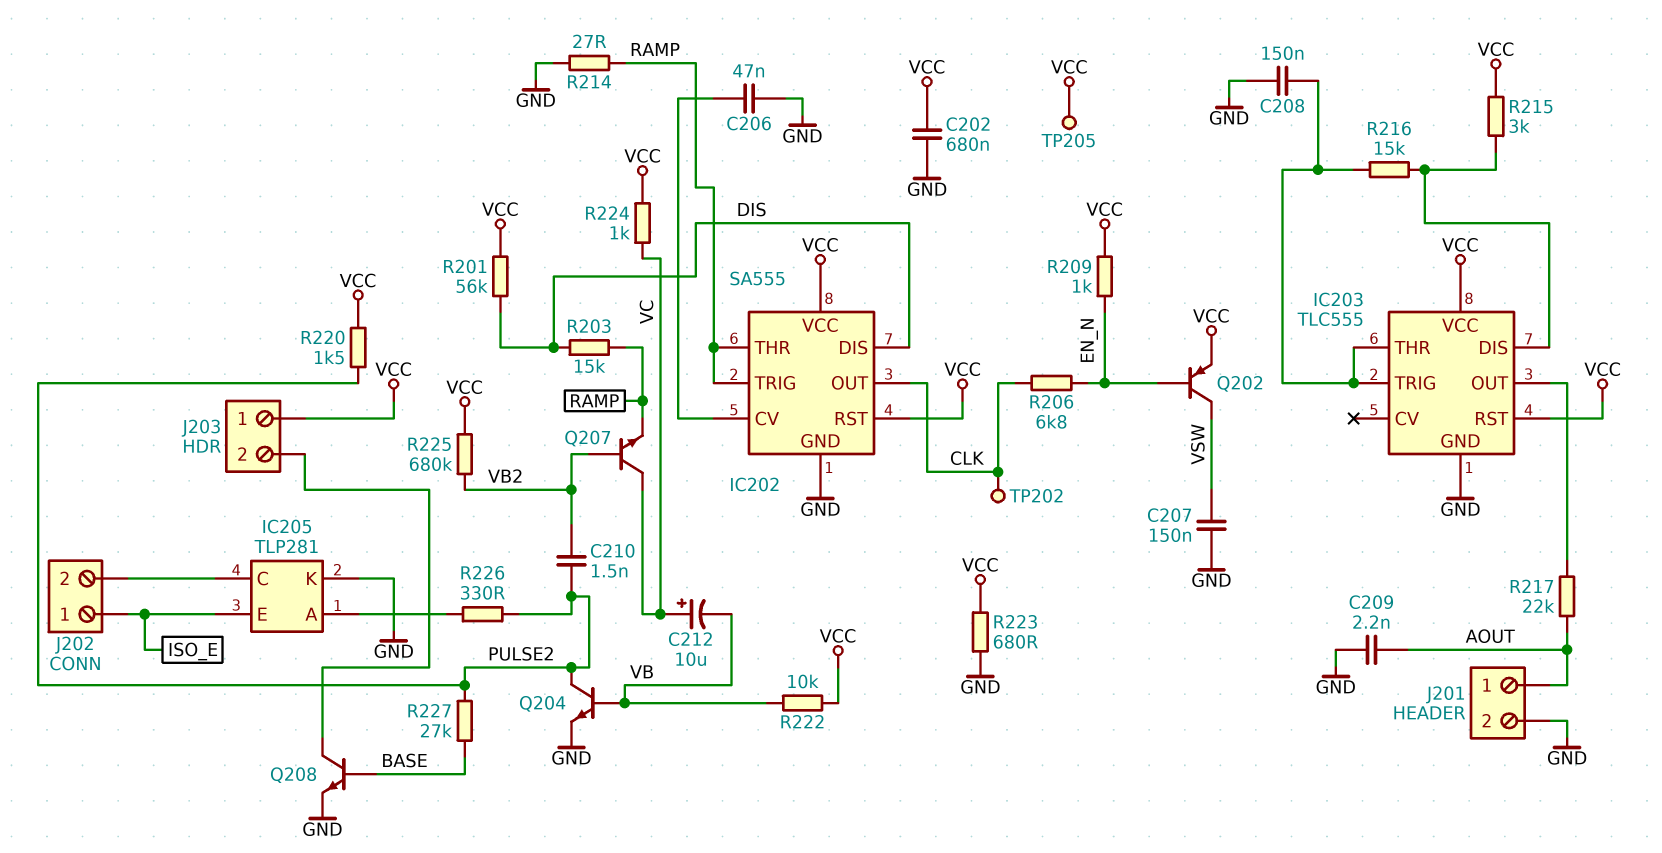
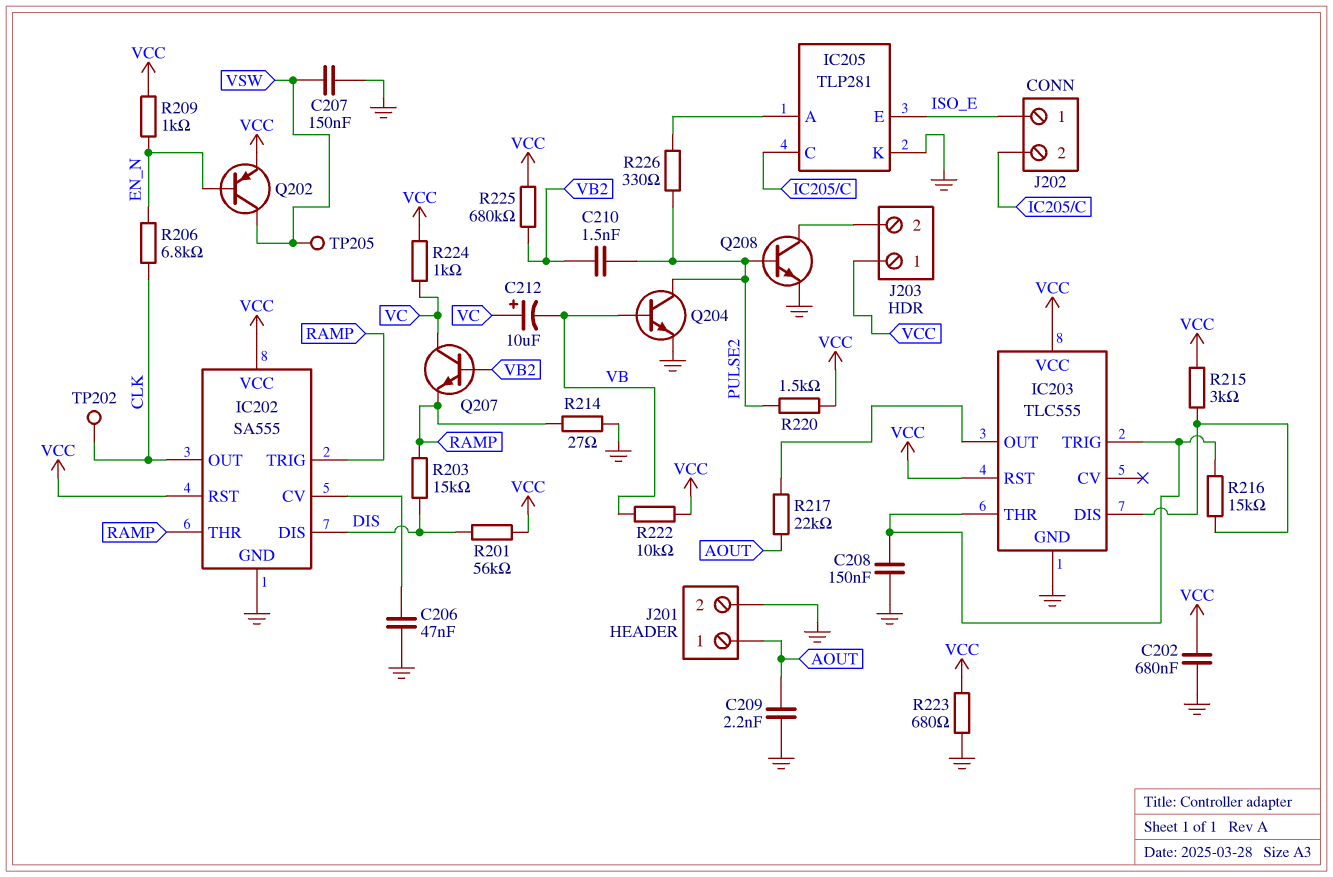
Q208: NPN (B BASE, C J203/2, E GND) -> NPN (B PULSE2, C J203/2, E GND)
R227: 27k (BASE, PULSE2) -> none
TP205: test point (VCC) -> test point (VSW)

